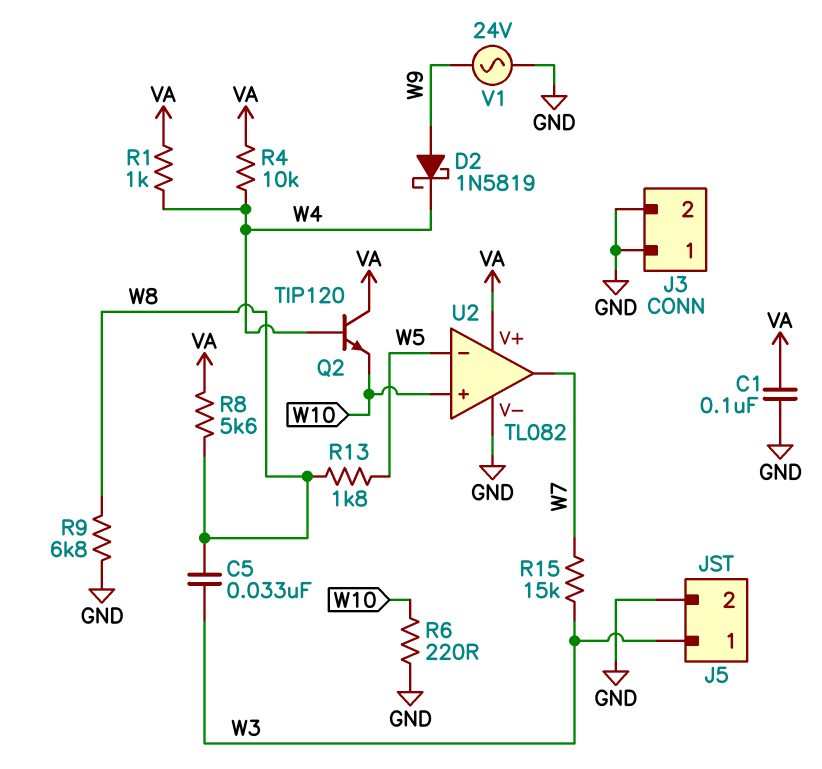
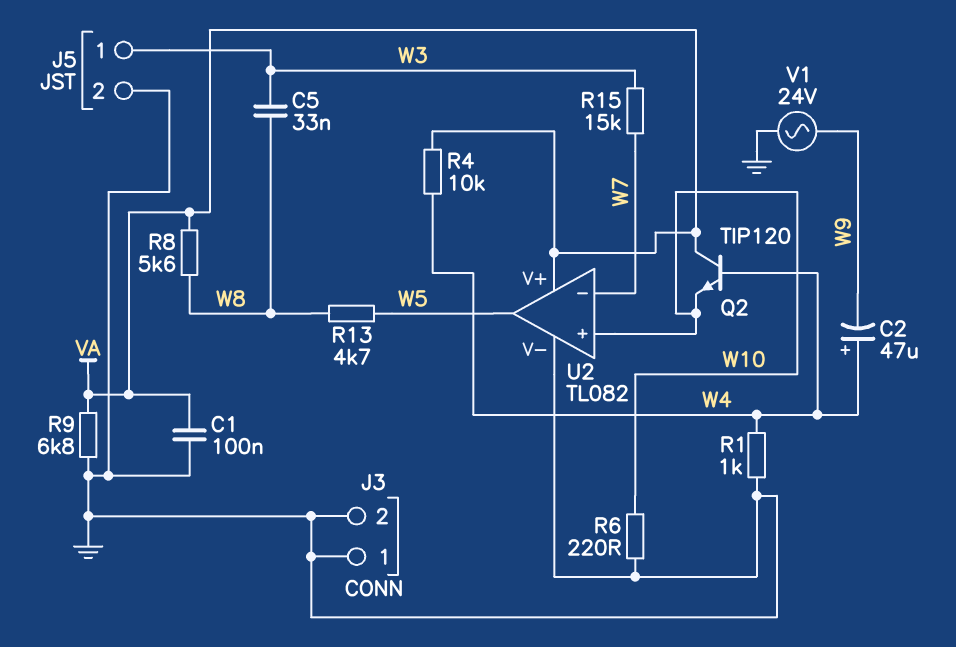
C2: none -> 47uF (plus W4, minus W9)
D2: schottky 1N5819 (A W9, K W4) -> none
R1: 1k (VA, W4) -> 1k (GND, W4)
R9: 6.8k (GND, W8) -> 6.8k (GND, VA)
R13: 1.8k (W5, W8) -> 4.7k (W5, W8)
U2 pin in-: W5 -> W7
U2 pin out: W7 -> W5

